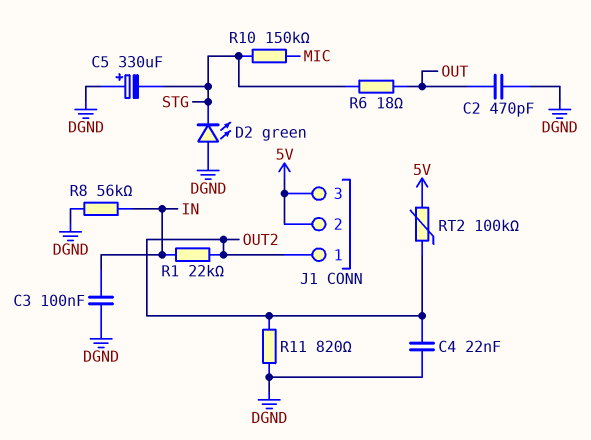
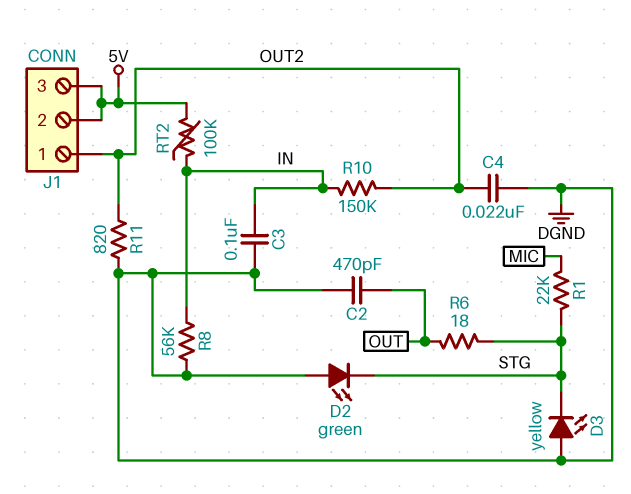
C5: 330uF (plus DGND, minus STG) -> none
D3: none -> LED yellow (A DGND, K STG)
R1: 22k (IN, OUT2) -> 22k (MIC, STG)
R10: 150k (MIC, STG) -> 150k (IN, OUT2)
RT2: 100k (5V, OUT2) -> 100k (5V, IN)

